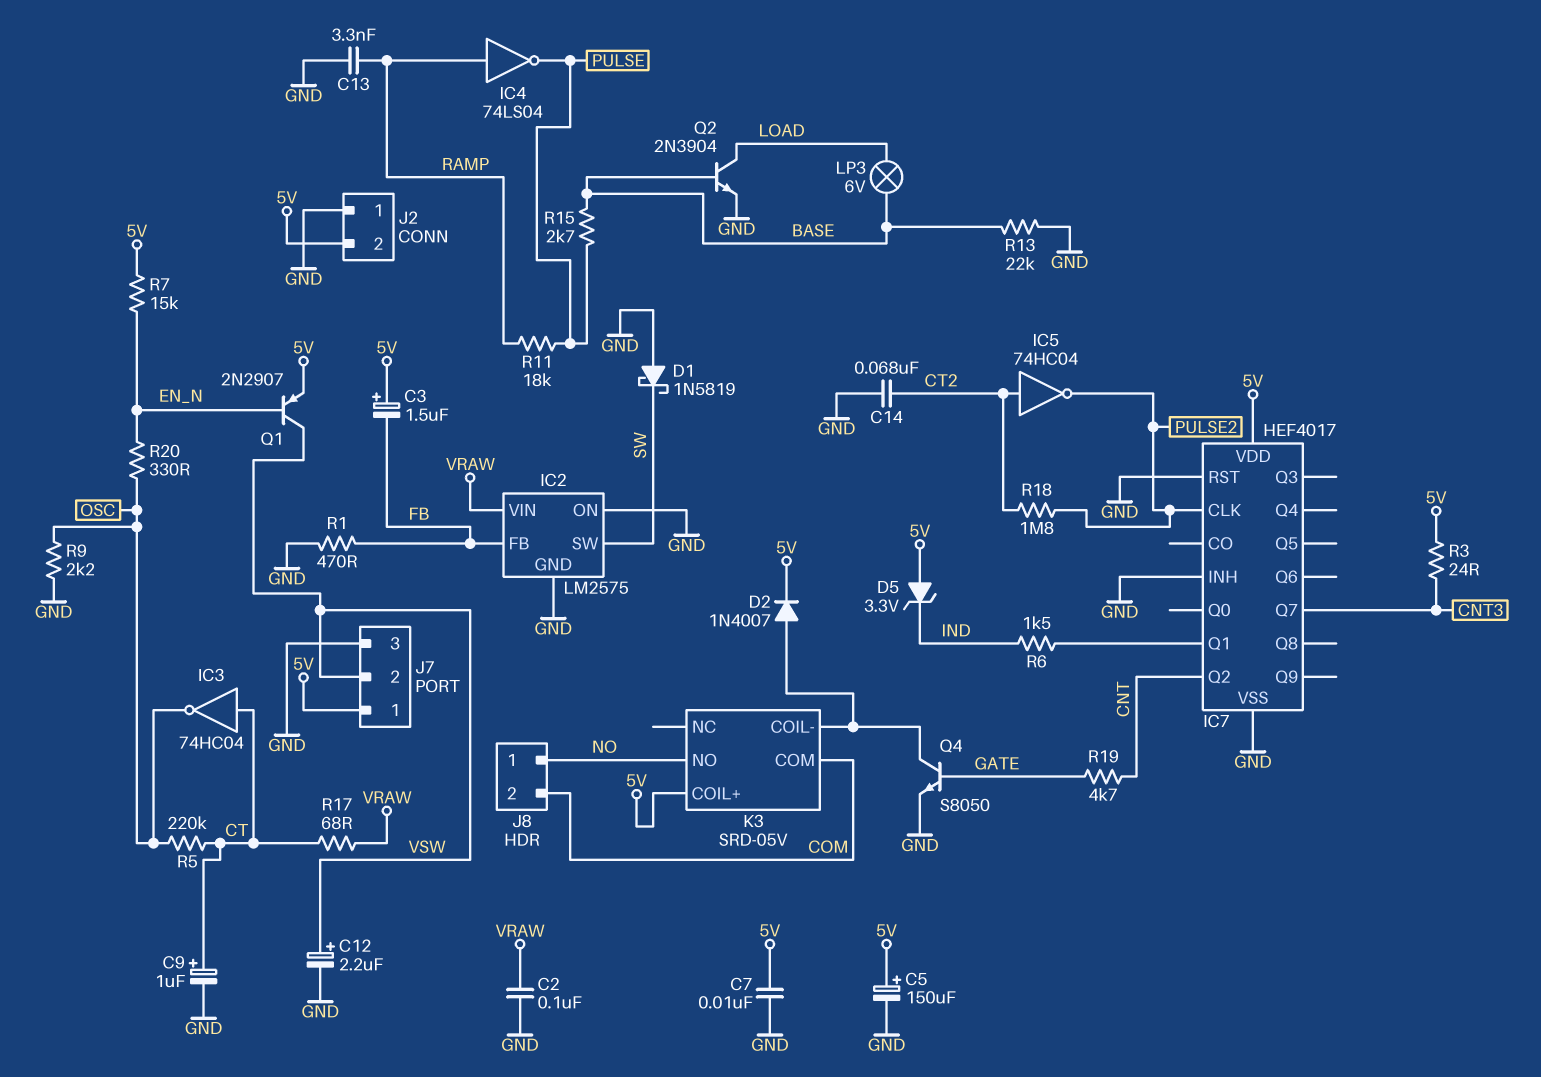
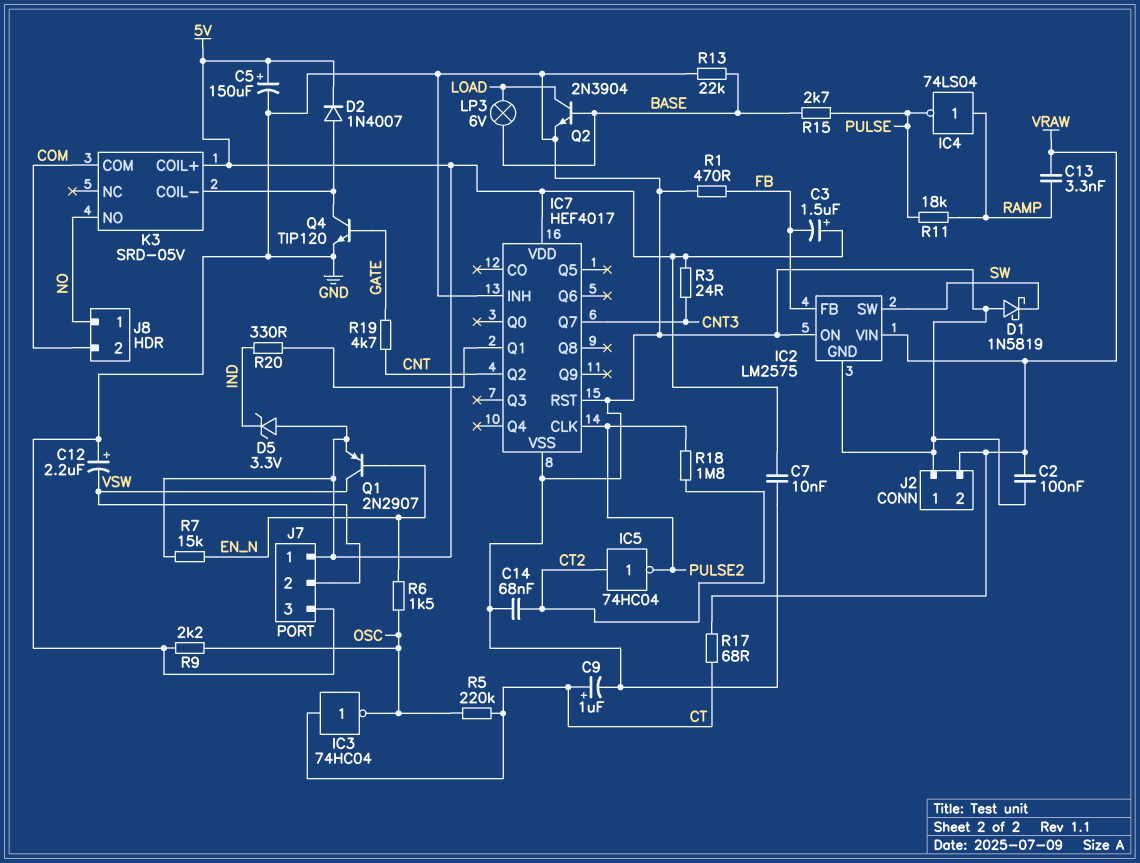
C12: 2.2uF (plus VSW, minus GND) -> 2.2uF (plus GND, minus VSW)
C13: 3.3nF (GND, RAMP) -> 3.3nF (RAMP, VRAW)
J2 pin 2: 5V -> VRAW
Q4: NPN S8050 (B GATE, C K3/COIL-, E GND) -> NPN TIP120 (B GATE, C K3/COIL-, E GND)
R6: 1.5k (IC7/Q1, IND) -> 1.5k (EN_N, OSC)
R20: 330 (EN_N, OSC) -> 330 (IC7/Q1, IND)

